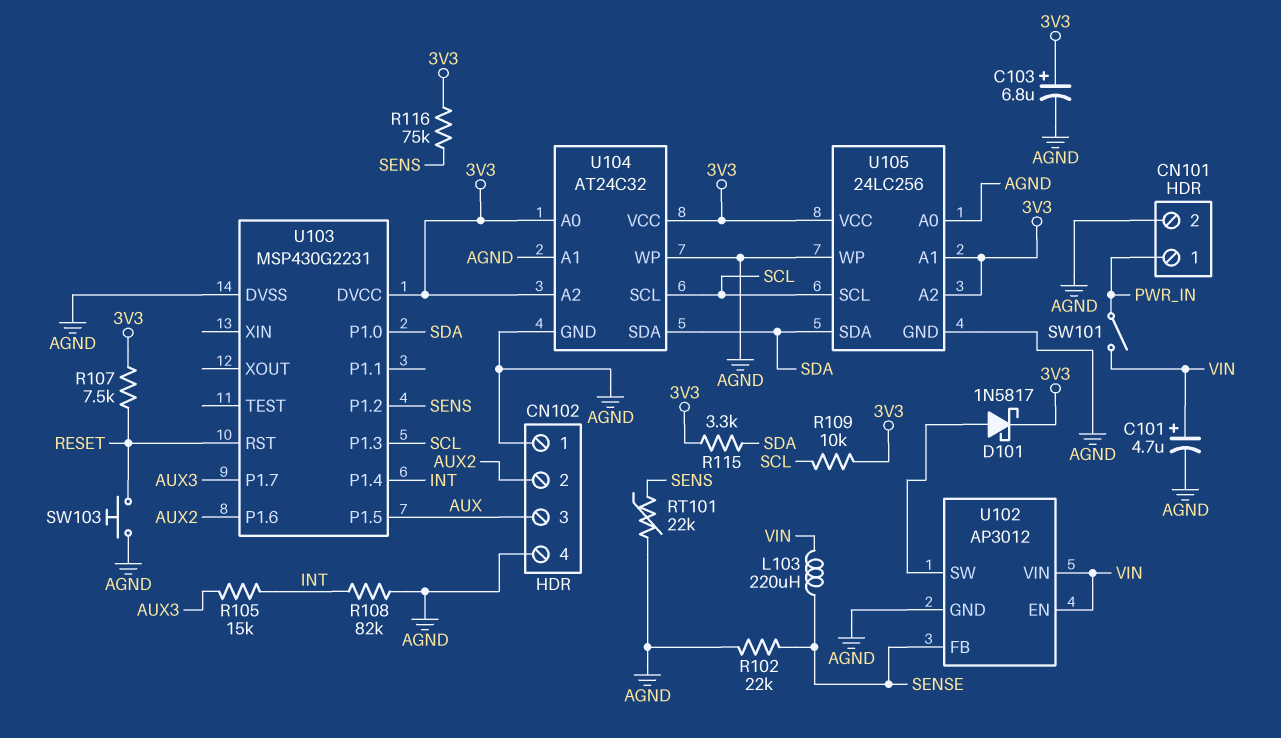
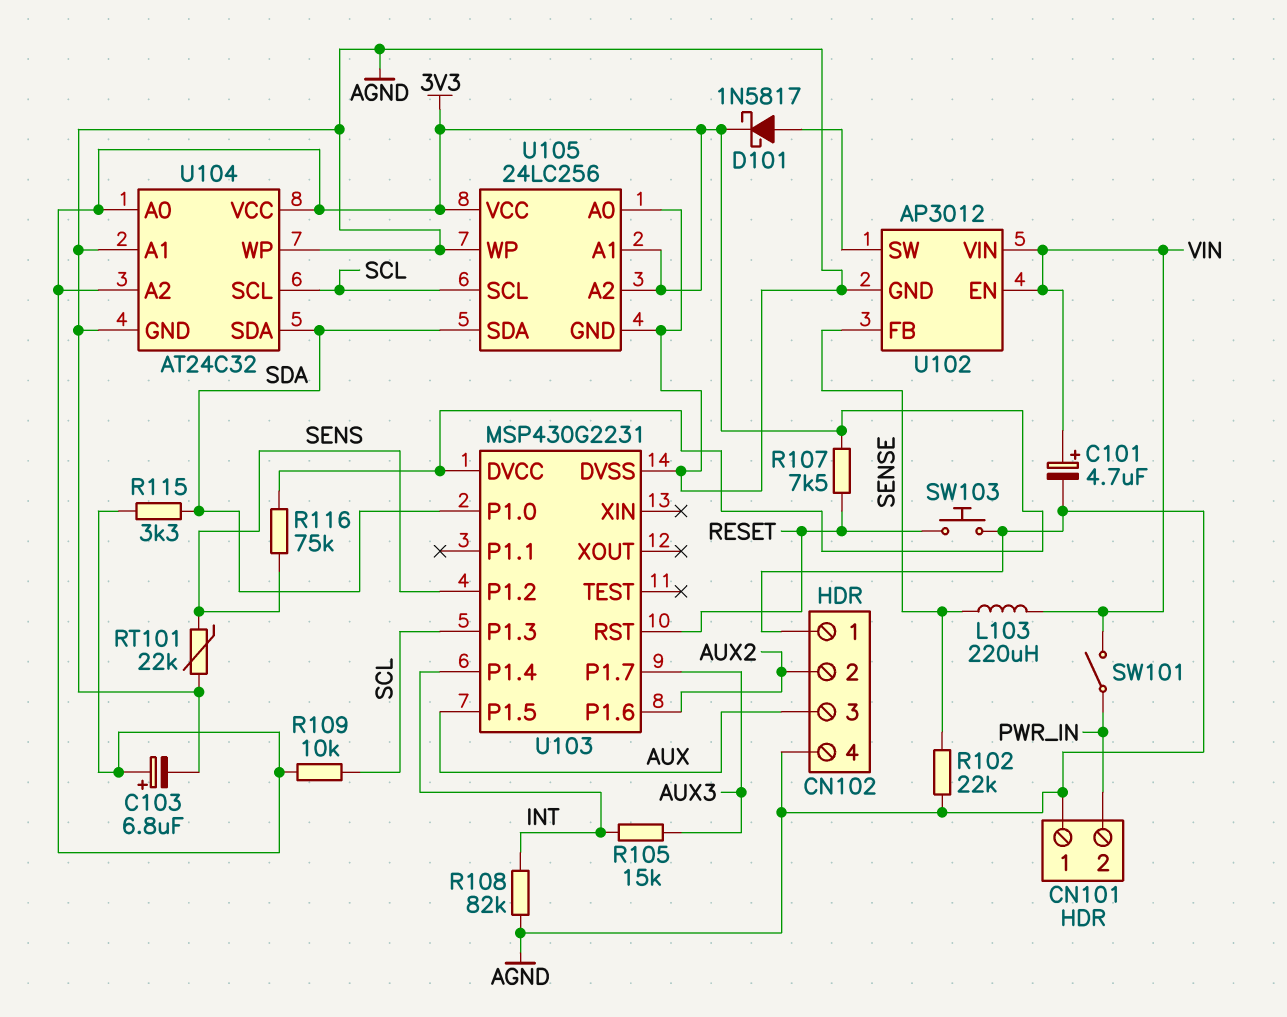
CN101 pin 1: PWR_IN -> AGND
CN101 pin 2: AGND -> PWR_IN

